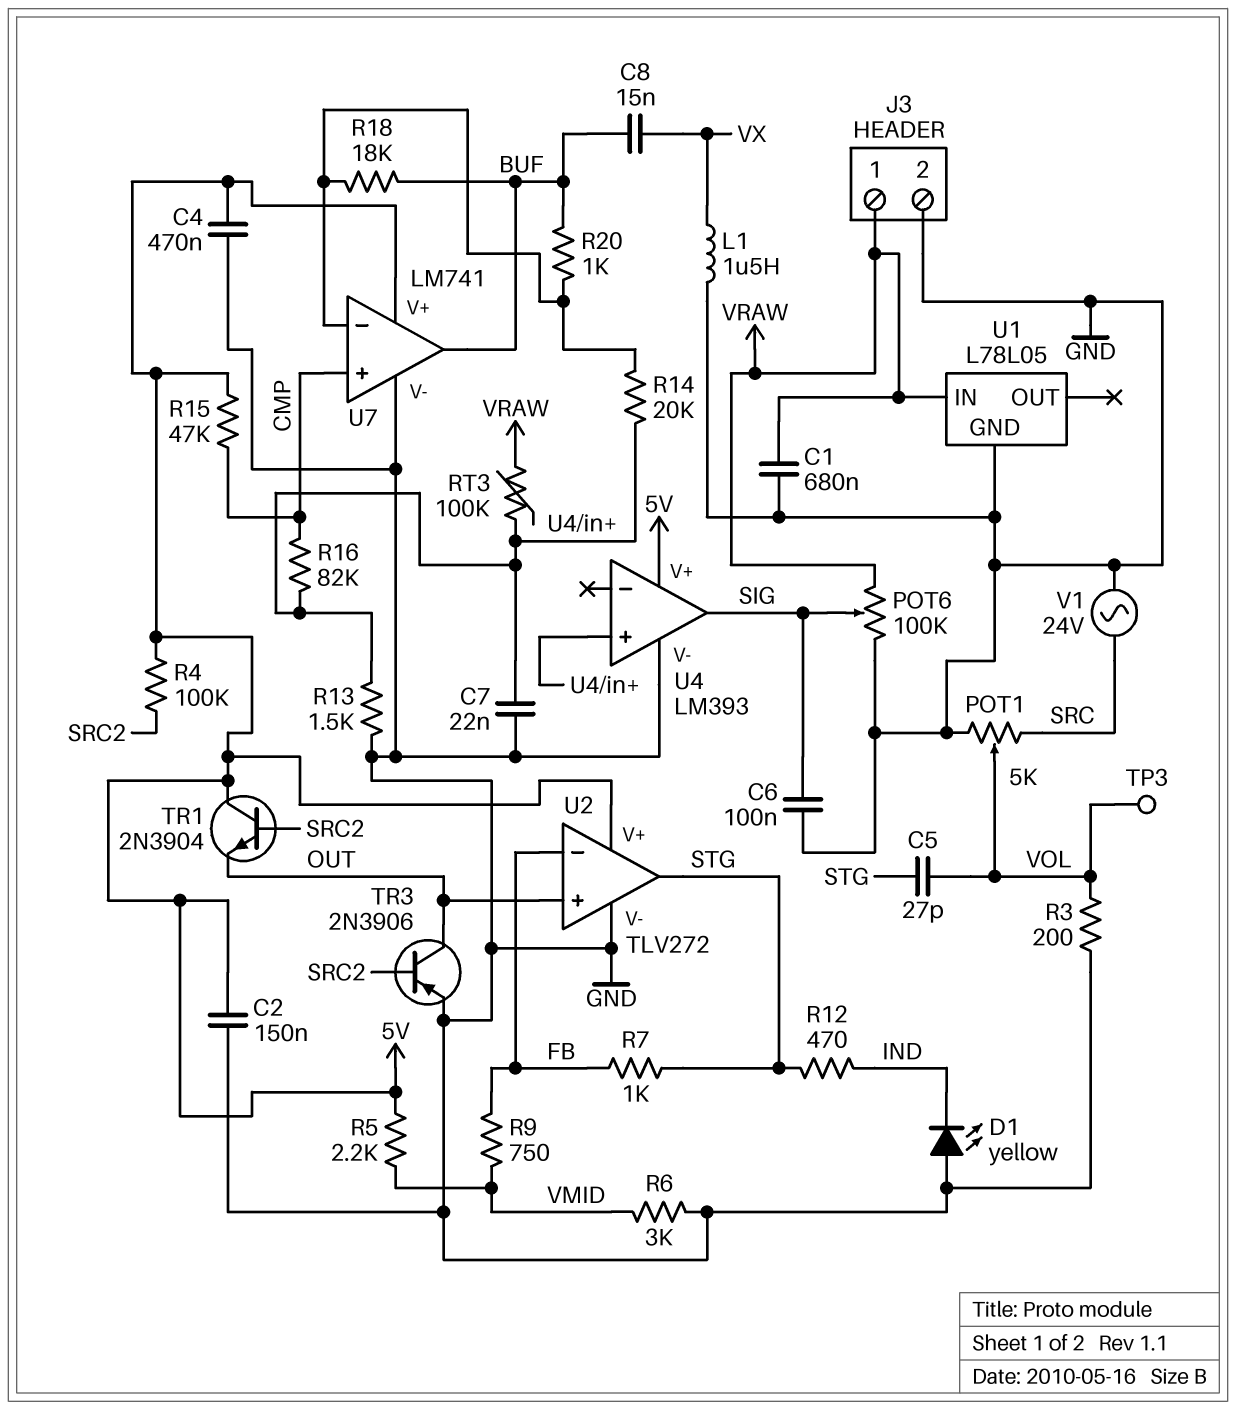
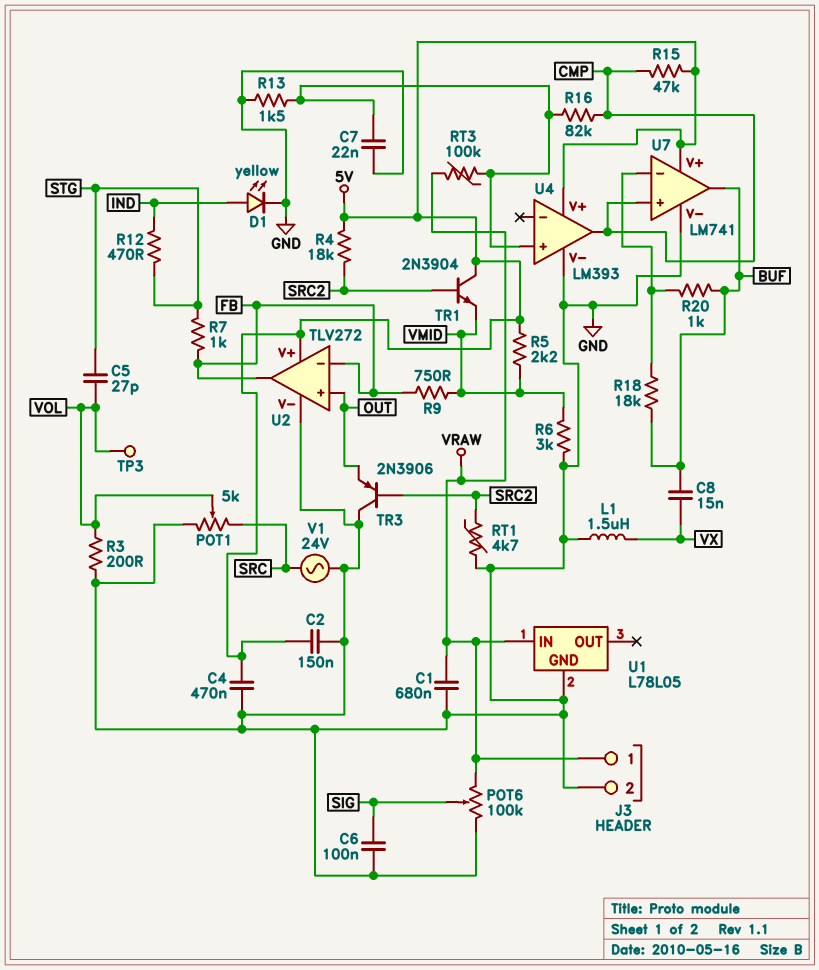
D1: LED yellow (A GND, K IND) -> LED yellow (A IND, K GND)
R4: 100k (5V, SRC2) -> 18k (5V, SRC2)
R14: 20k (U4/in+, U7/in-) -> none
RT1: none -> 4.7k (GND, SRC2)
TR1: NPN 2N3904 (B SRC2, C 5V, E OUT) -> NPN 2N3904 (B SRC2, C 5V, E VMID)
TR3: PNP 2N3906 (B SRC2, C OUT, E GND) -> PNP 2N3906 (B SRC2, C GND, E OUT)
U2 pin out: STG -> FB
U4 pin out: SIG -> CMP

